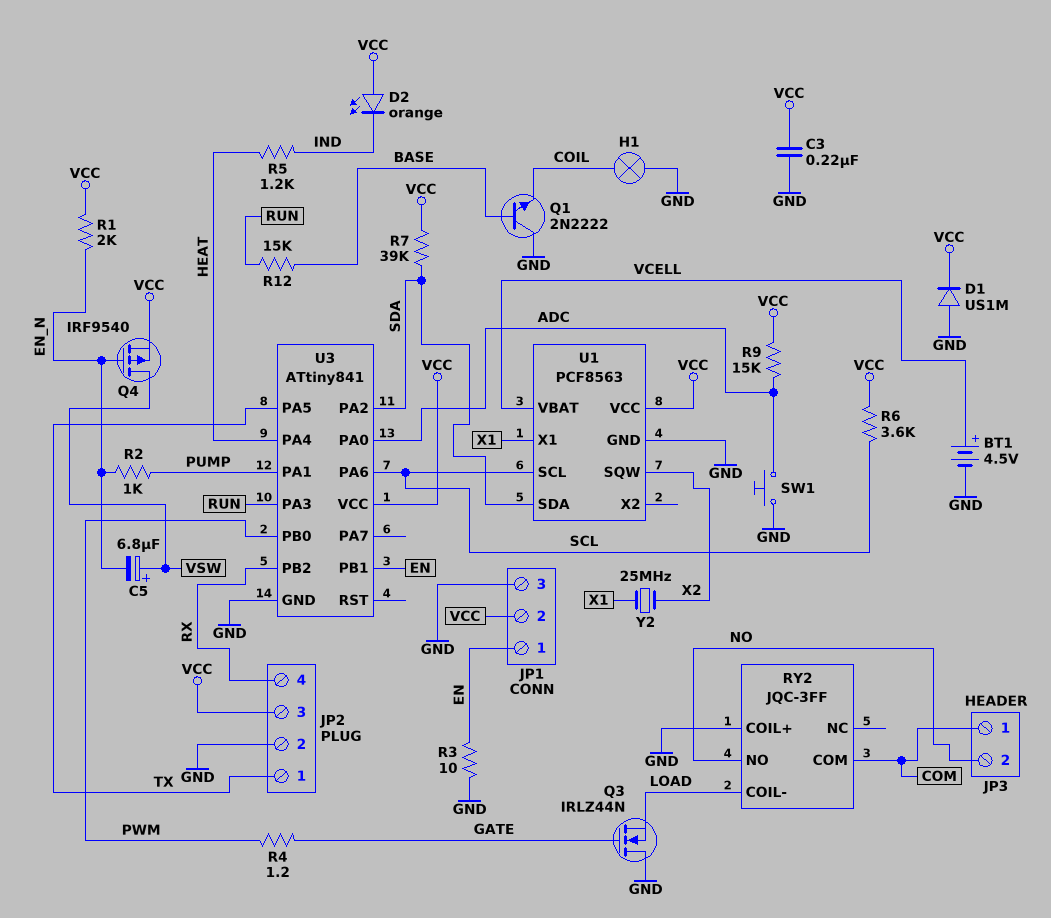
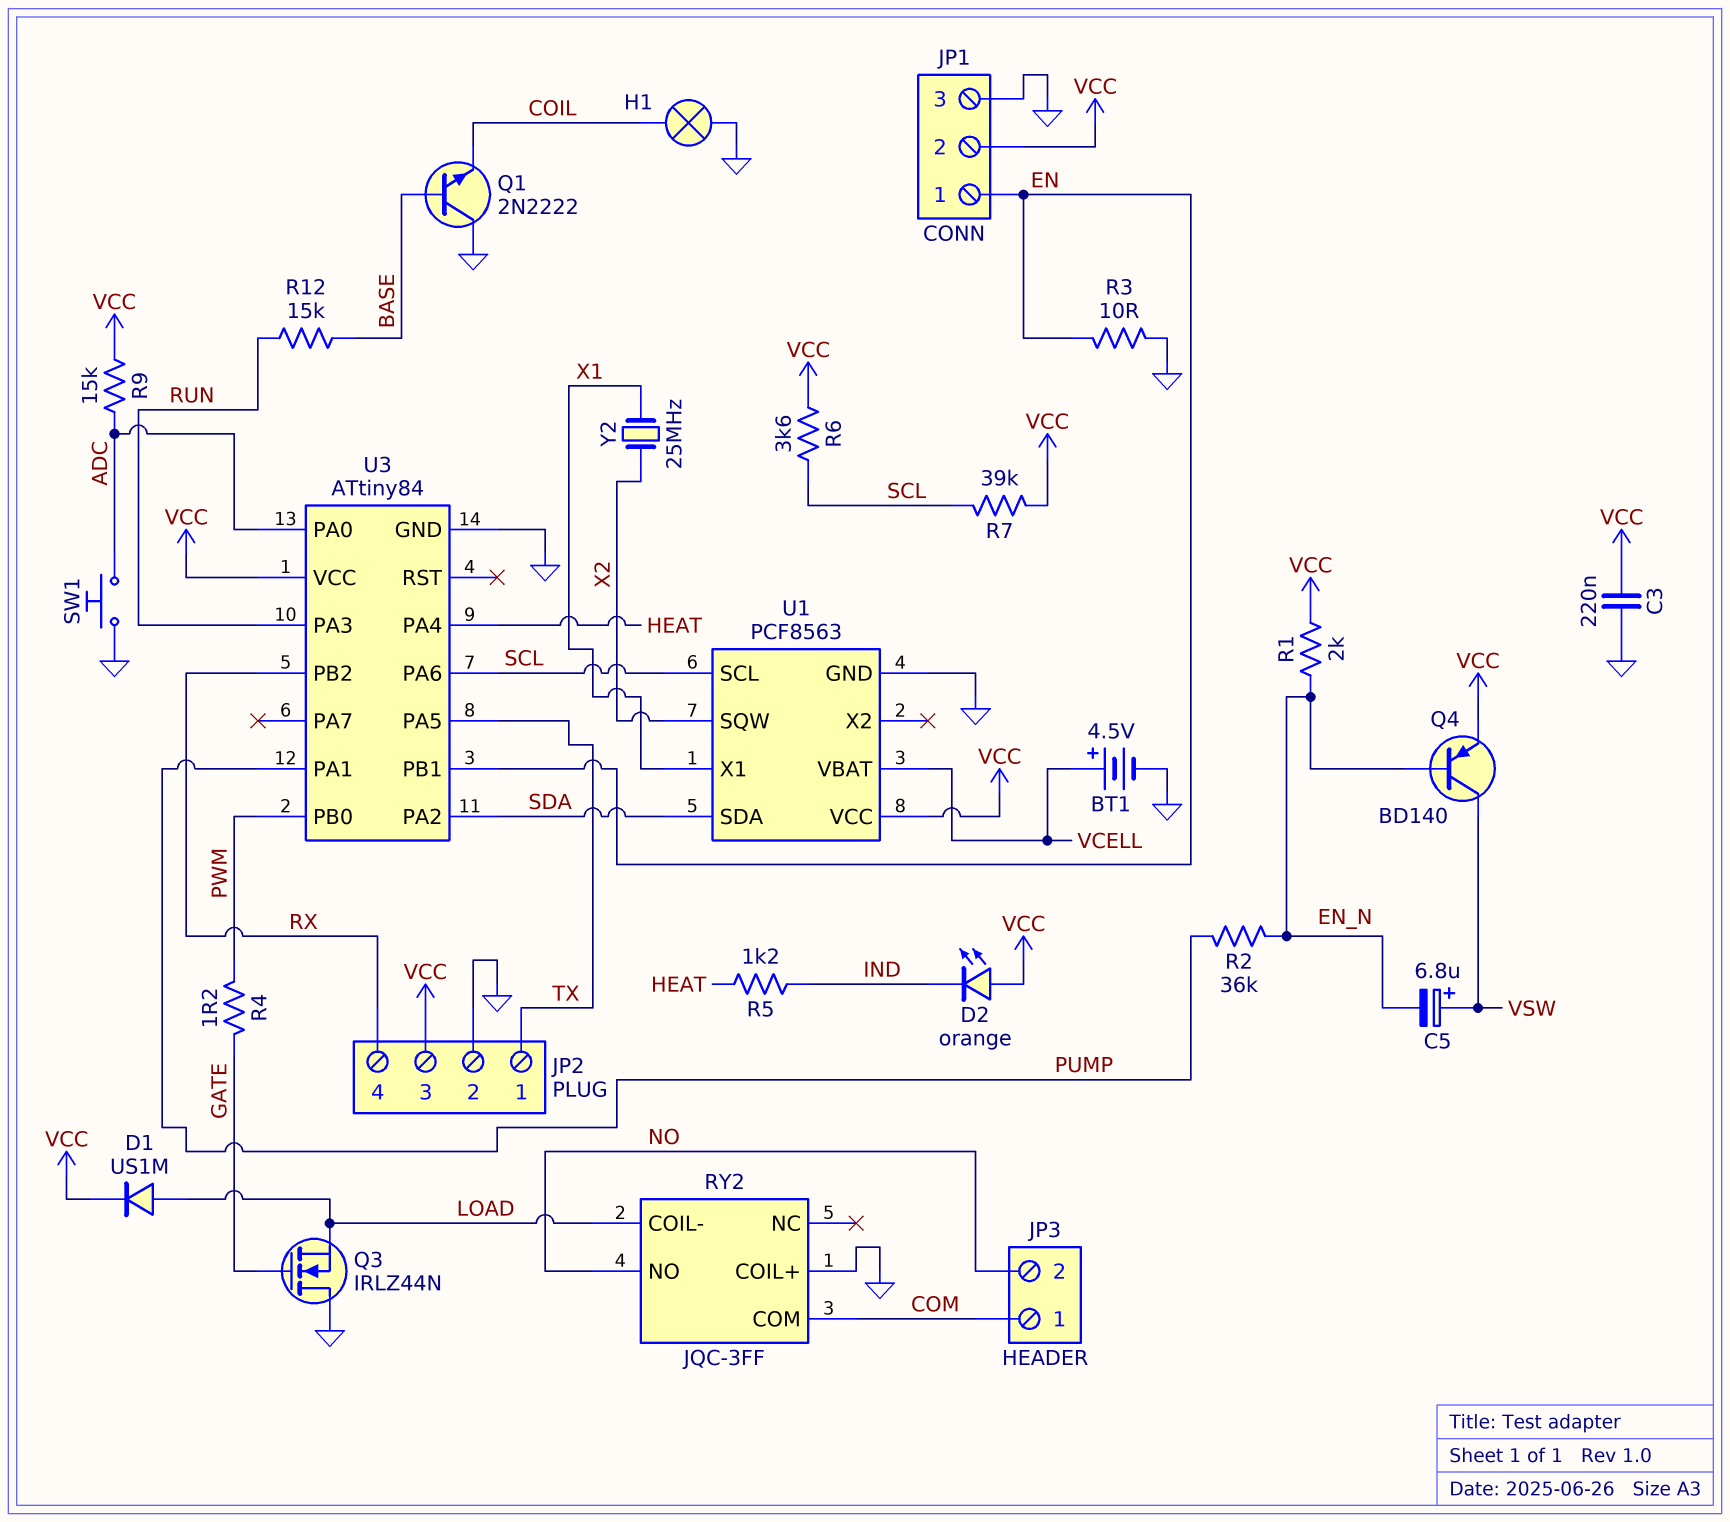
D1: diode US1M (A GND, K VCC) -> diode US1M (A LOAD, K VCC)
Q4: PMOS IRF9540 (G EN_N, D VSW, S VCC) -> PNP BD140 (B EN_N, C VSW, E VCC)
R2: 1k (EN_N, PUMP) -> 36k (EN_N, PUMP)
R7: 39k (SDA, VCC) -> 39k (SCL, VCC)
U3: ATtiny841 -> ATtiny84

